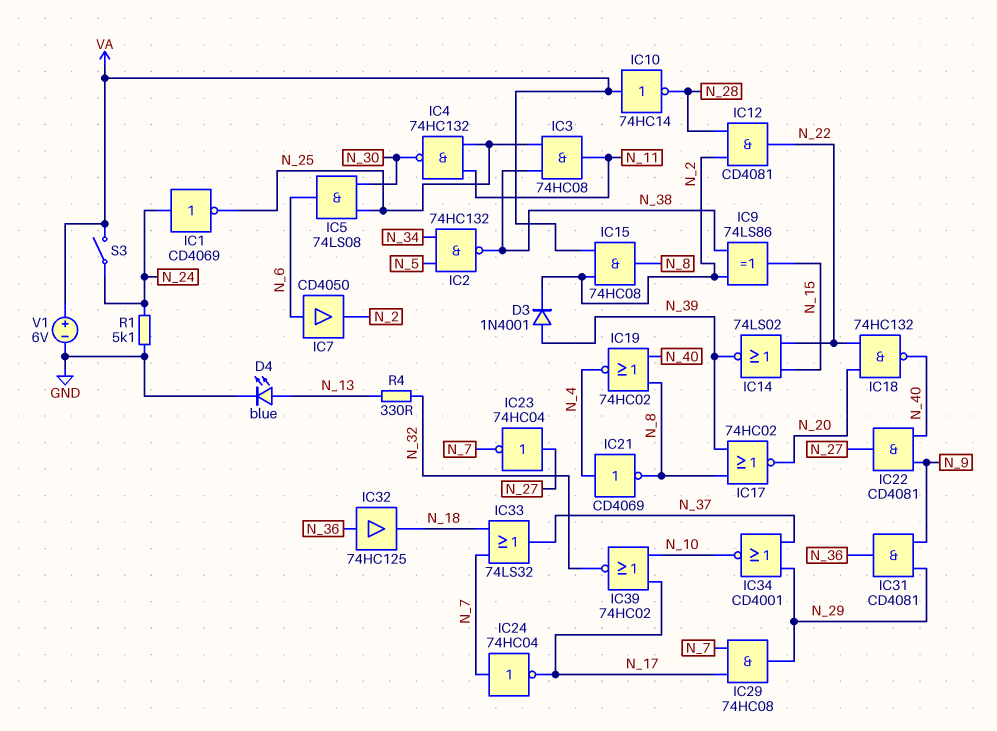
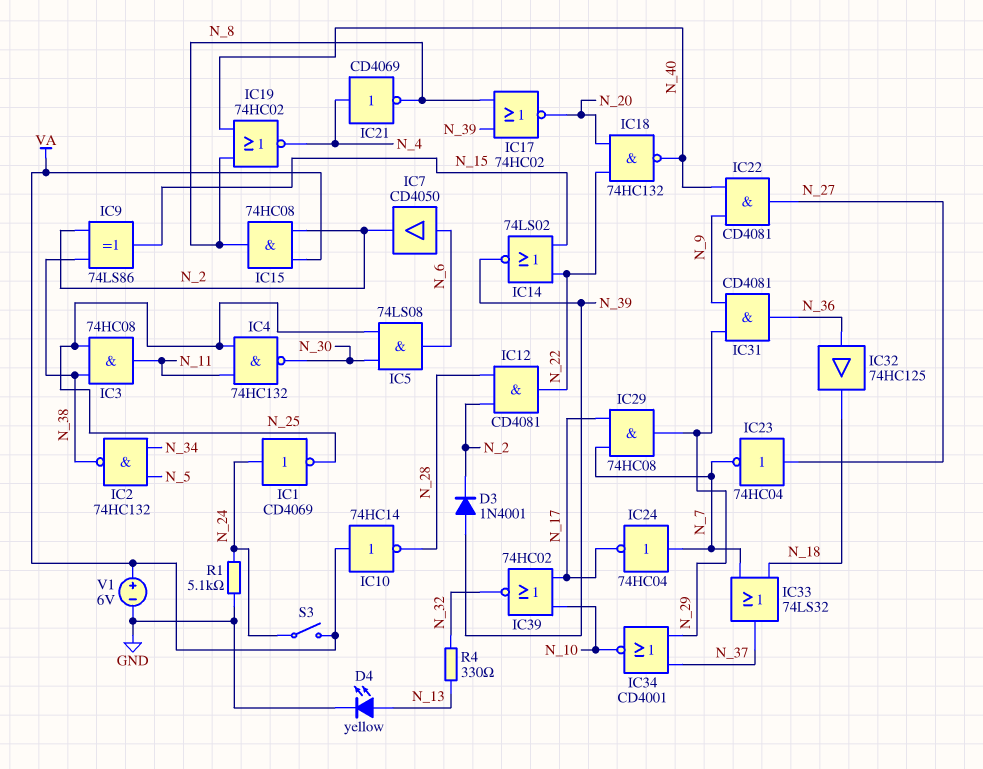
D4: LED blue (A N_13, K GND) -> LED yellow (A N_13, K GND)

